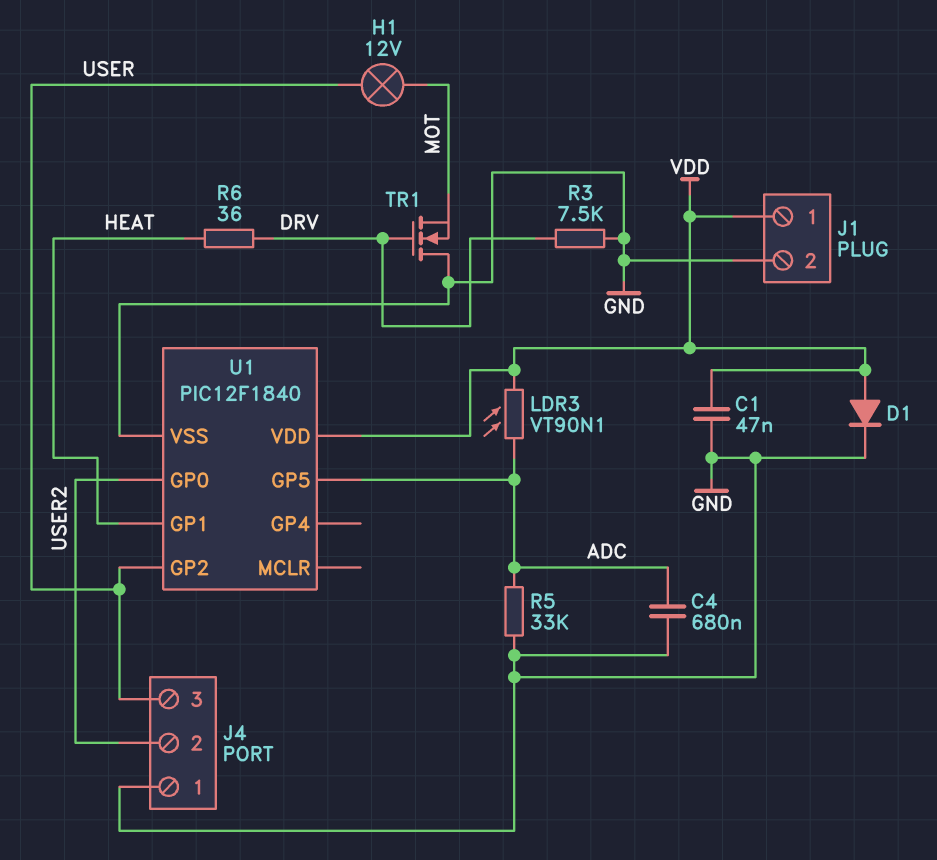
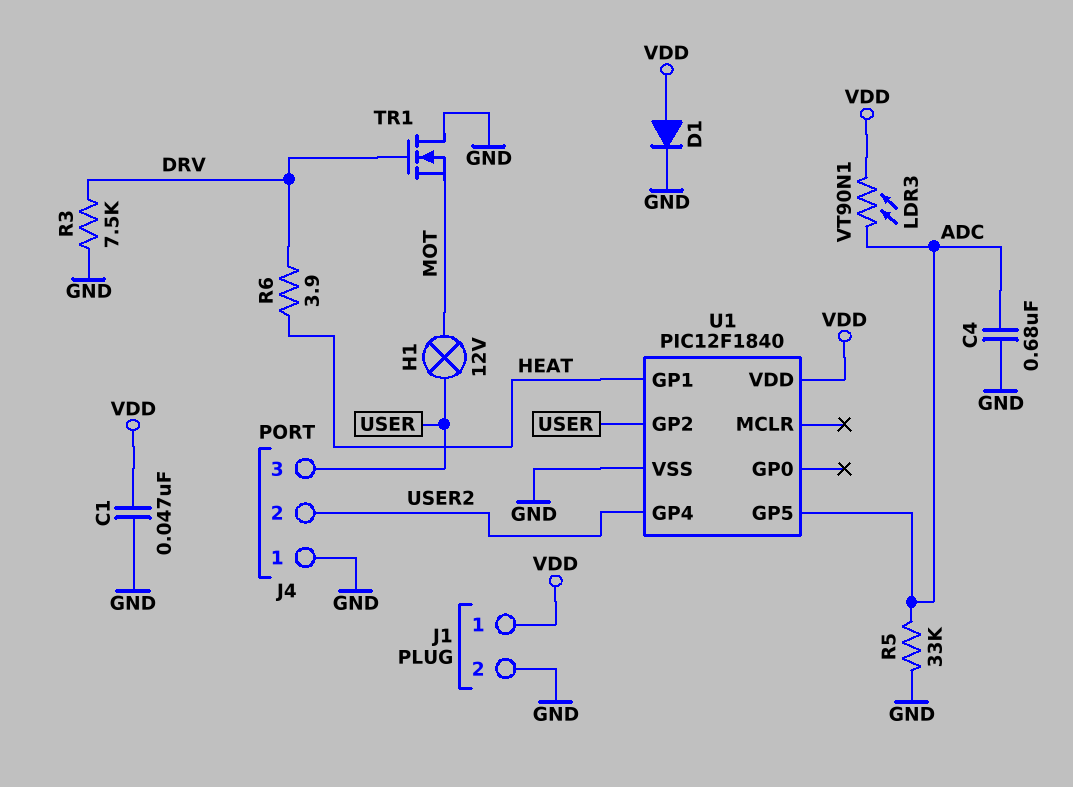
R6: 36 (DRV, HEAT) -> 3.9 (DRV, HEAT)
U1 pin GP0: USER2 -> none
U1 pin GP4: none -> USER2

